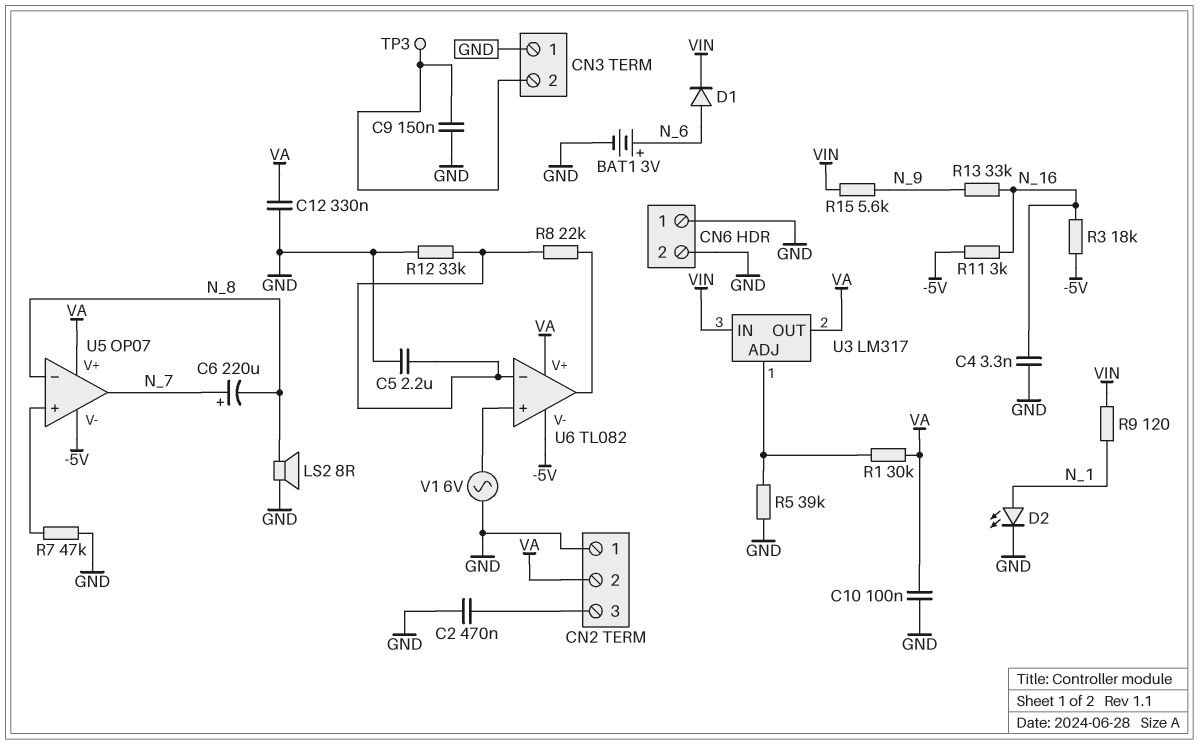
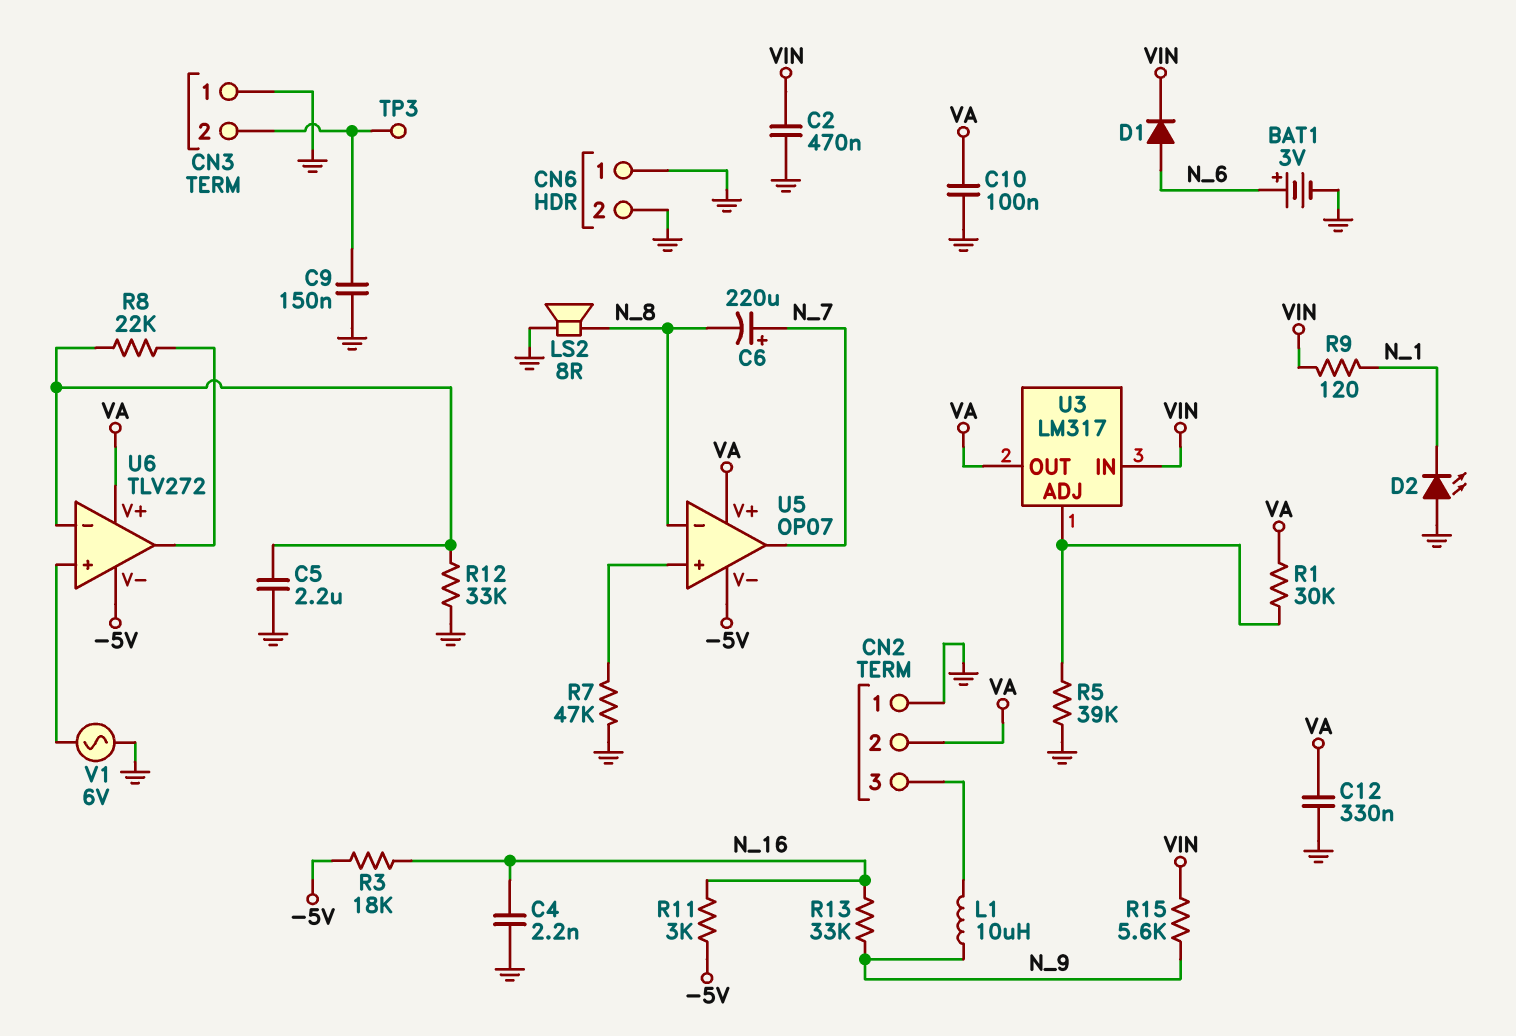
C2: 470nF (CN2/3, GND) -> 470nF (GND, VIN)
C4: 3.3nF (GND, N_16) -> 2.2nF (GND, N_16)
D2: LED (A N_1, K GND) -> LED (A GND, K N_1)
L1: none -> 10uH (CN2/3, N_9)
U6: TL082 -> TLV272

